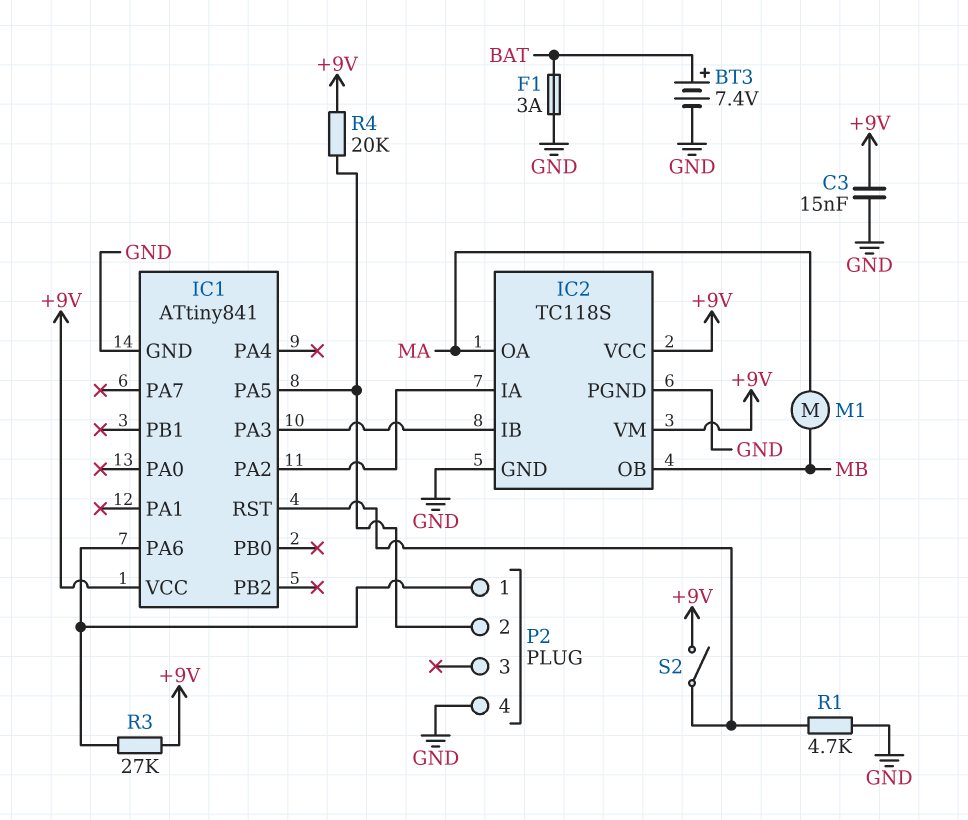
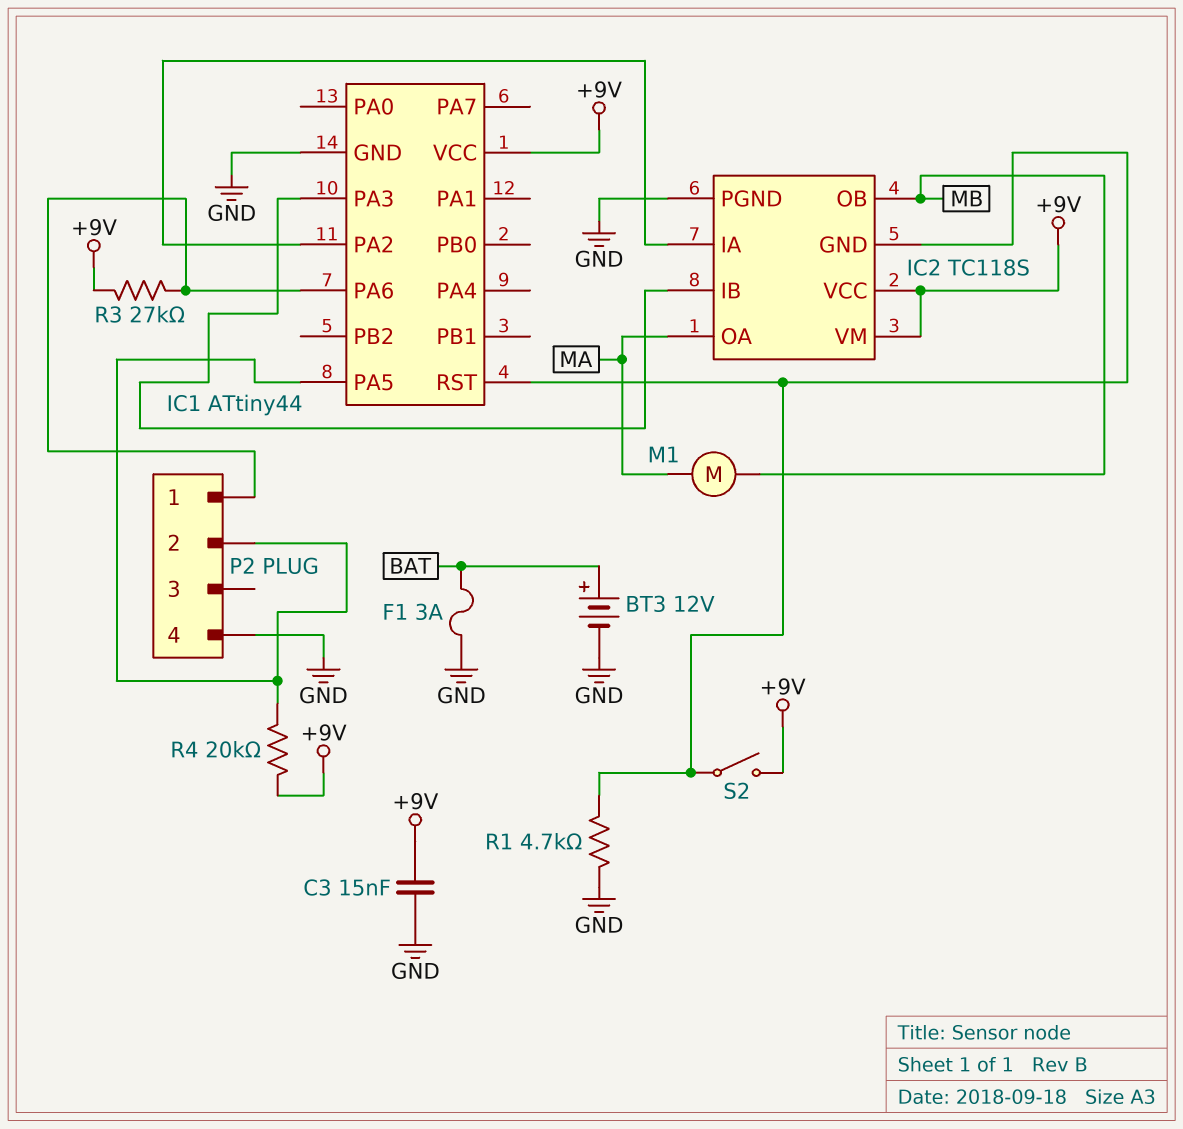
BT3: 7.4V (plus BAT, minus GND) -> 12V (plus BAT, minus GND)
IC1: ATtiny841 -> ATtiny44
IC2 pin GND: GND -> IC1/RST

